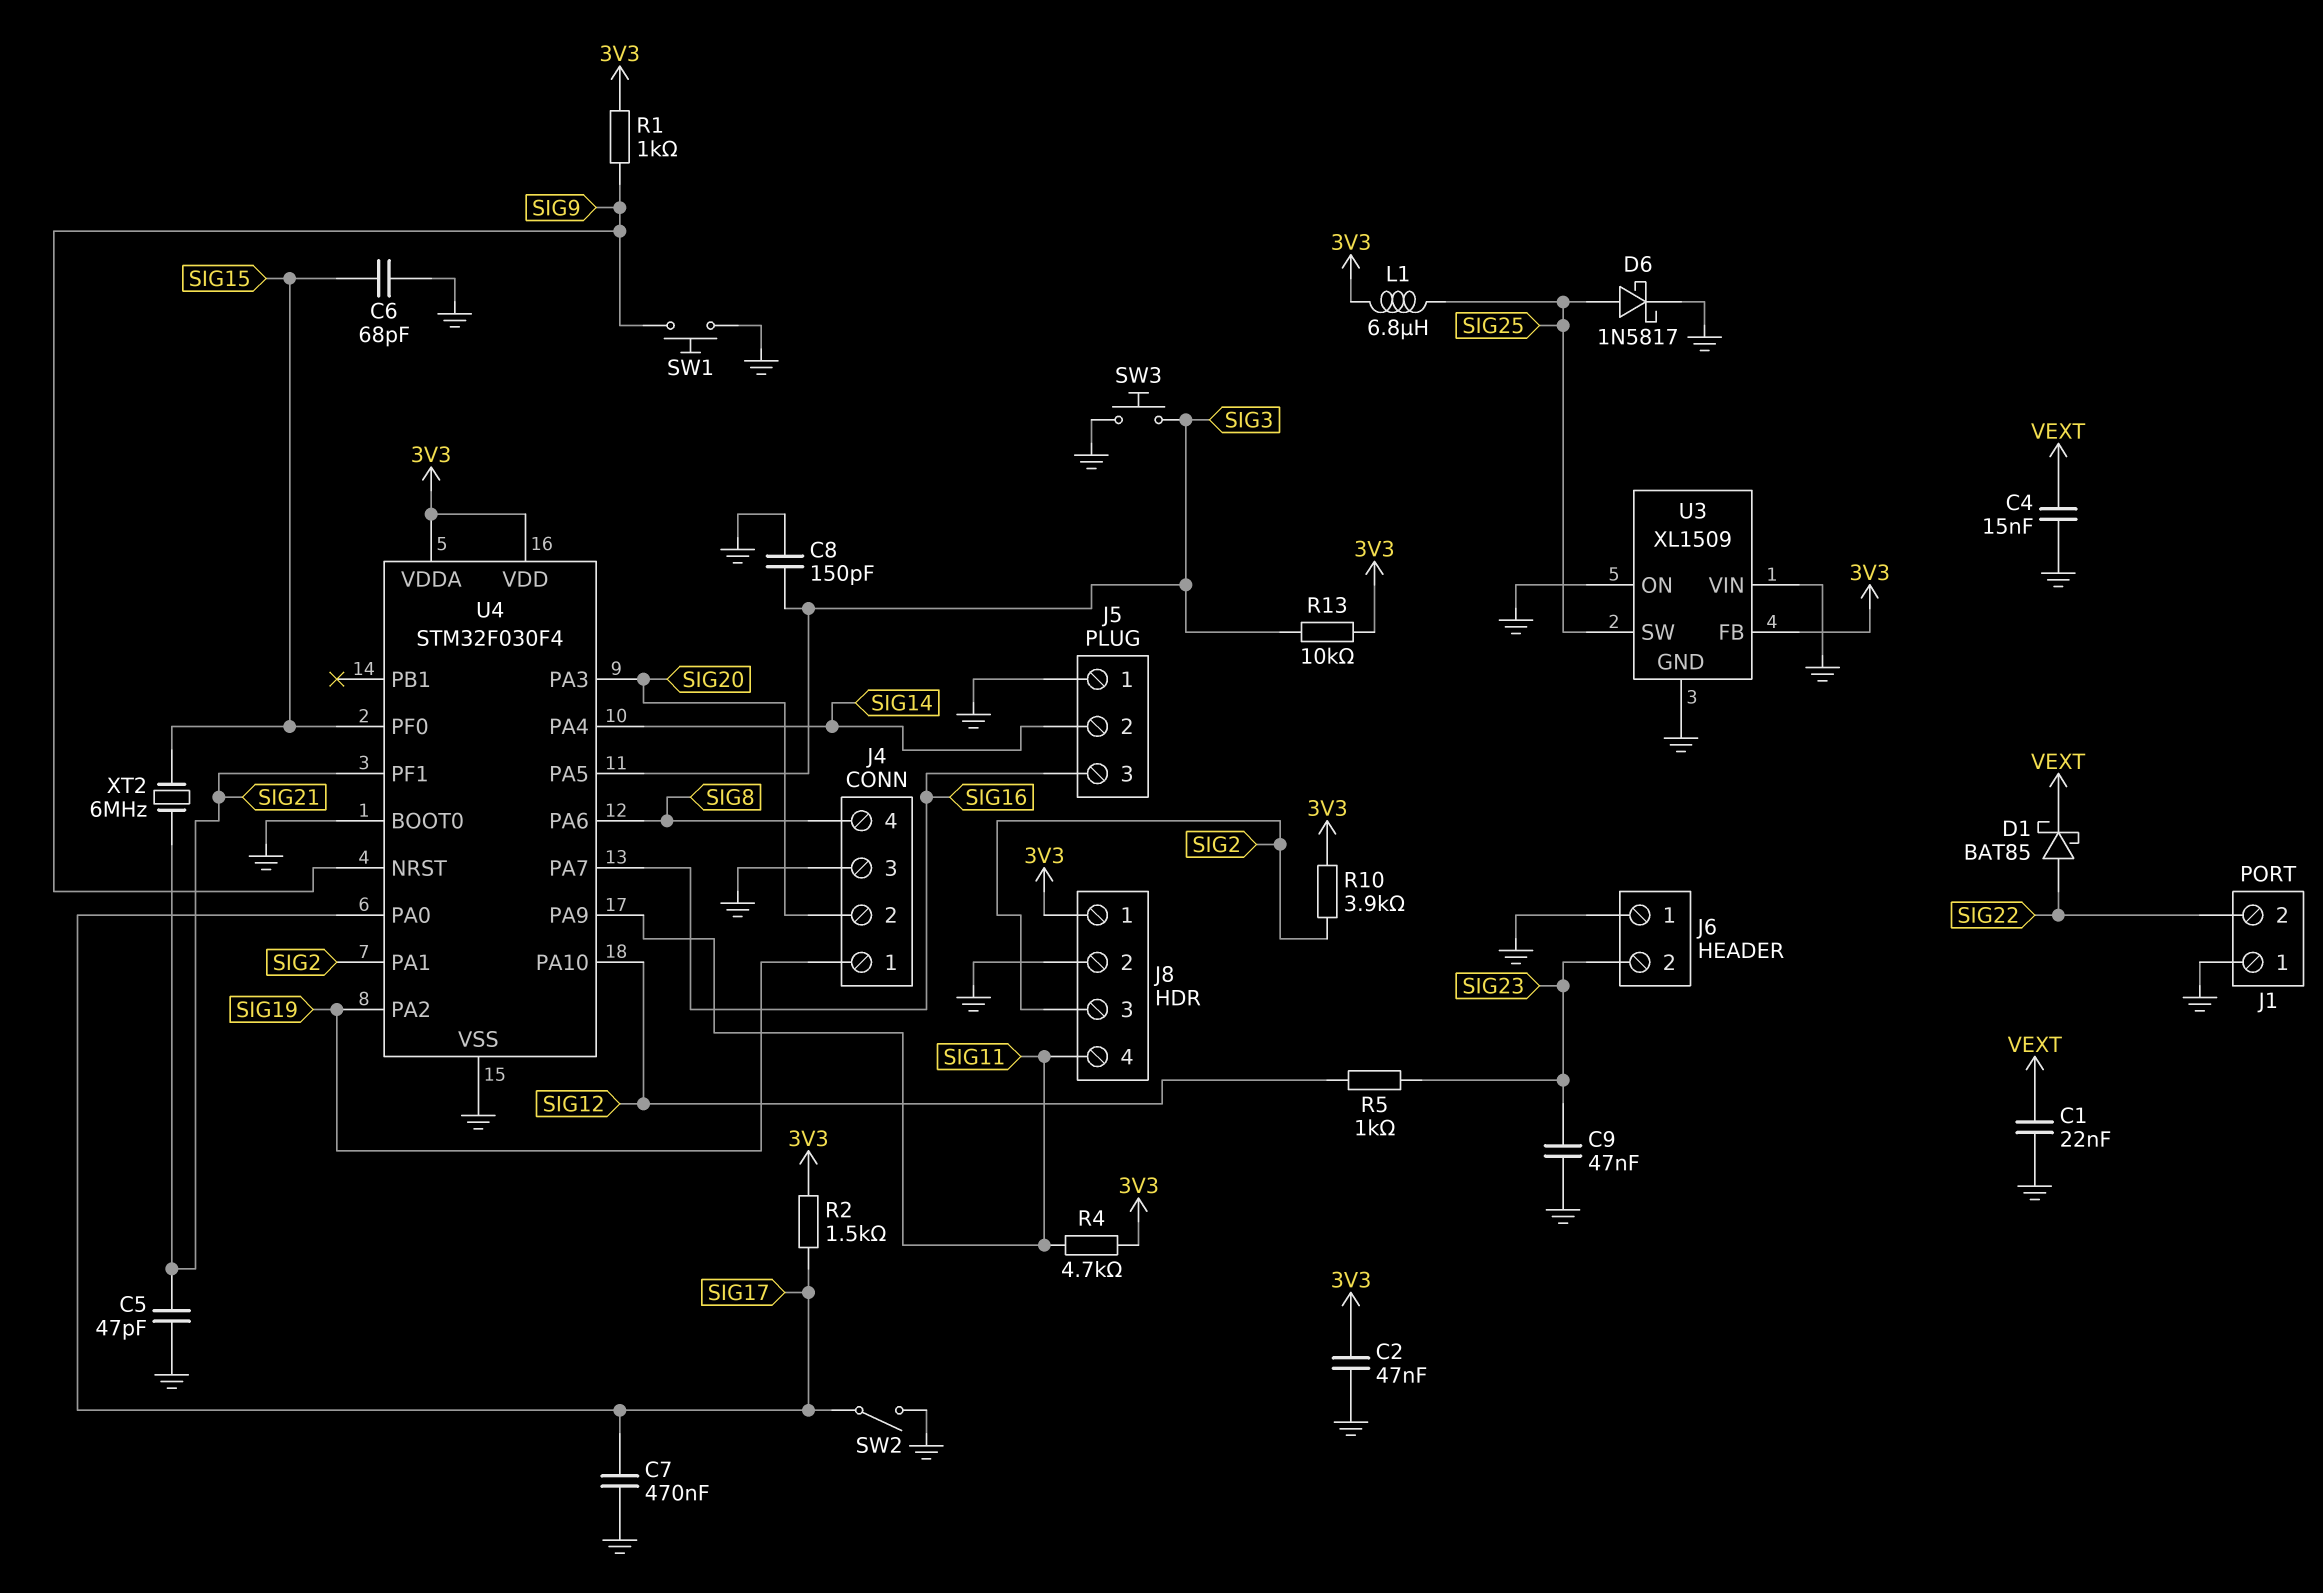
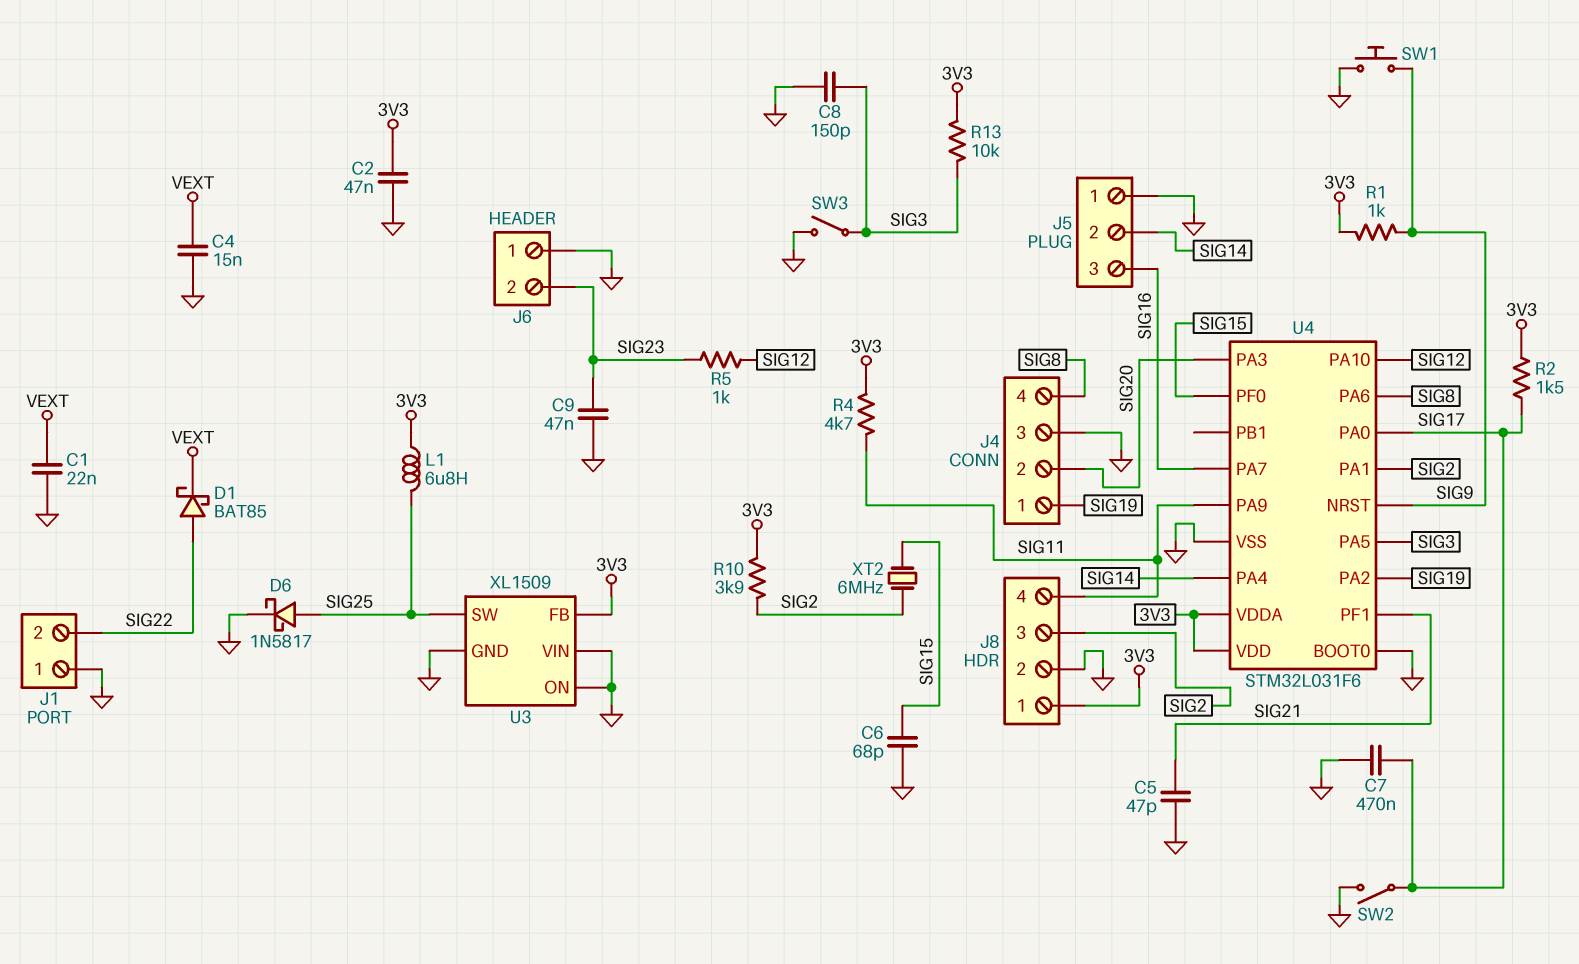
SW3: button (GND, SIG3) -> switch (GND, SIG3)
U4: STM32F030F4 -> STM32L031F6
XT2: 6MHz (SIG15, SIG21) -> 6MHz (SIG2, SIG15)

